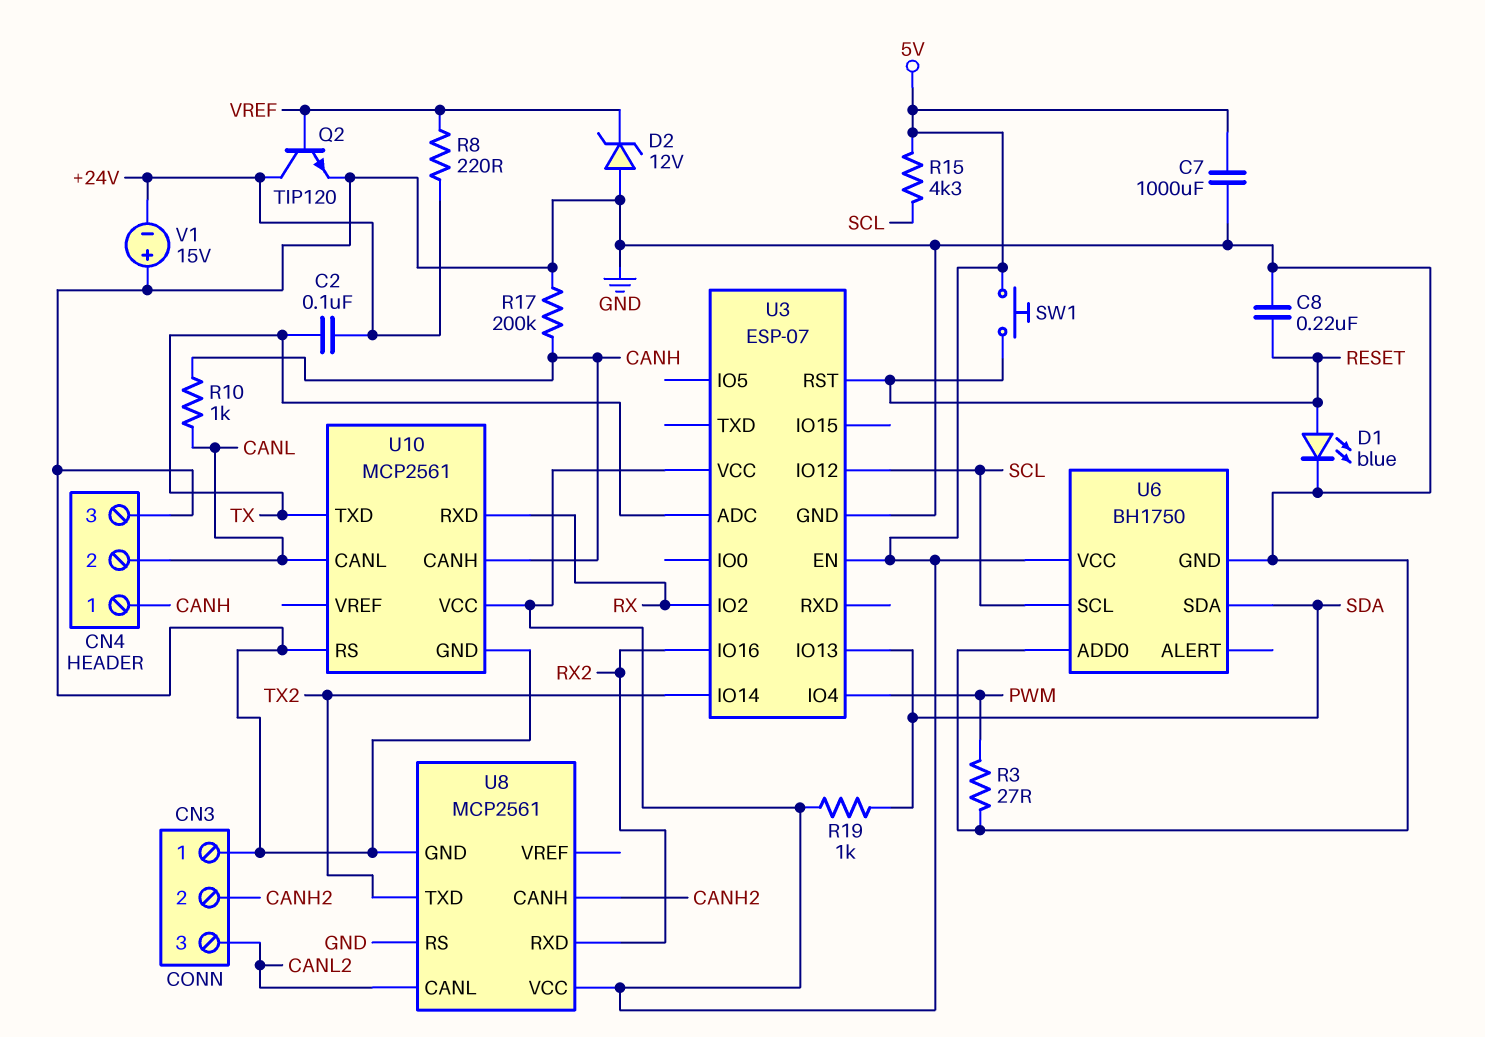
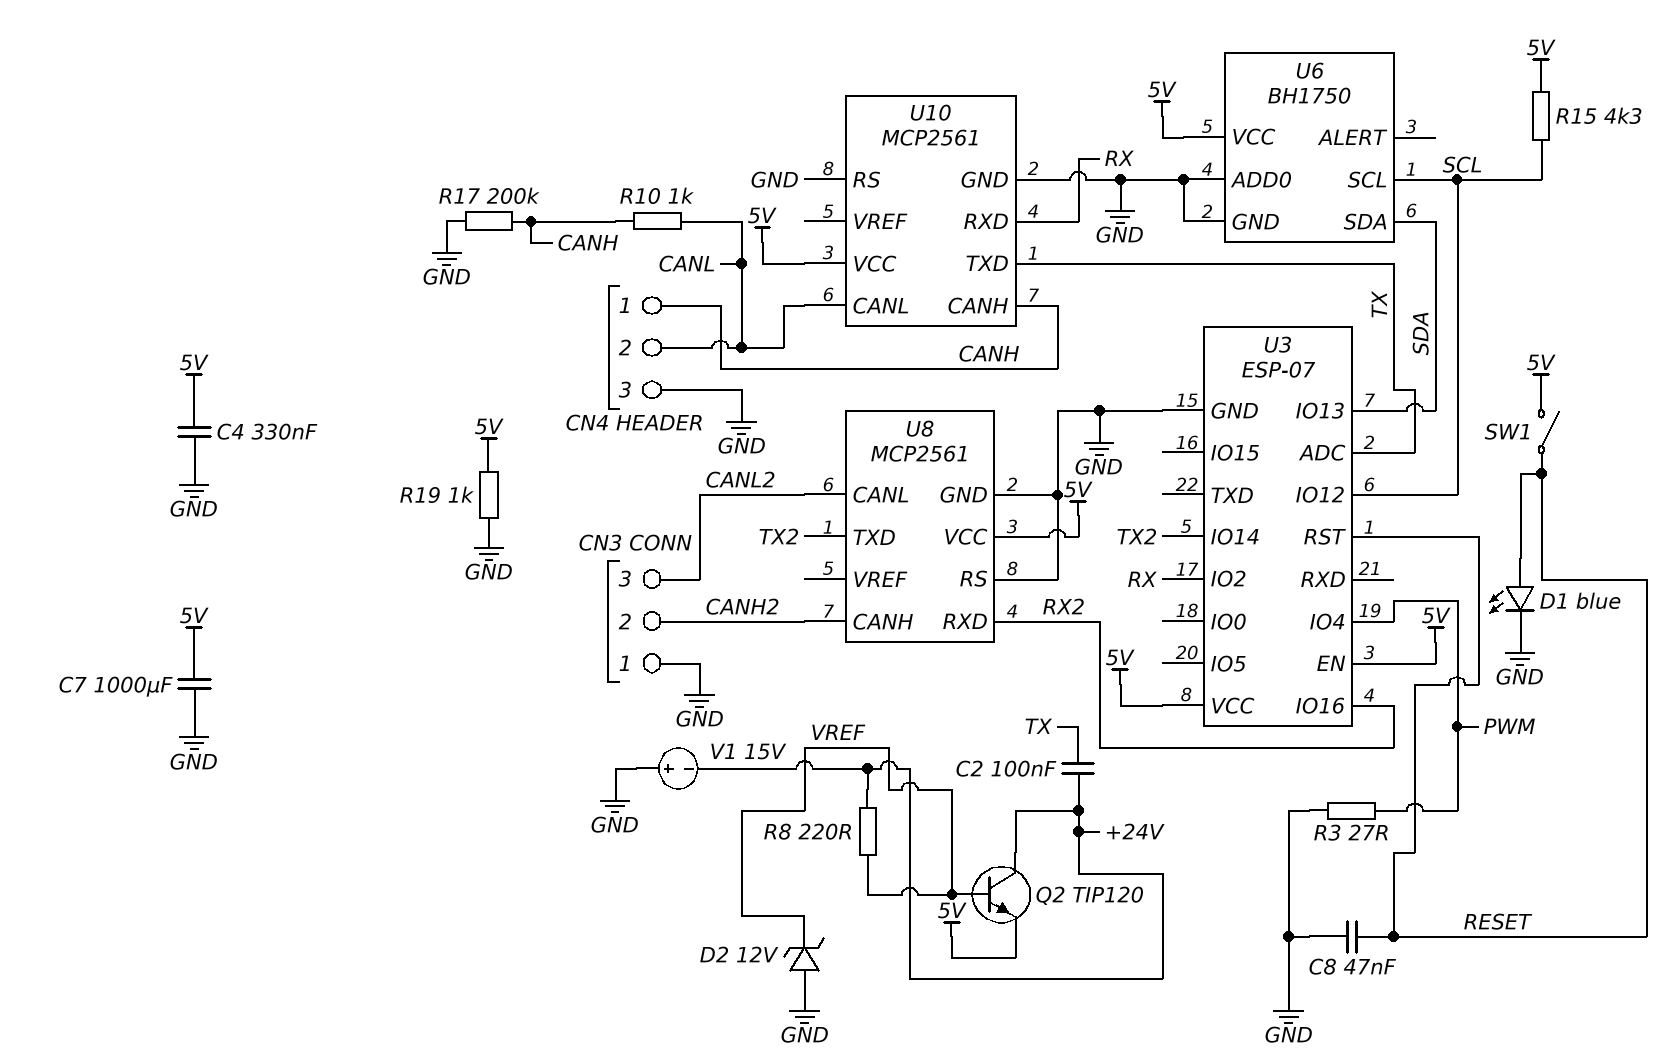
C4: none -> 330nF (5V, GND)
C8: 220nF (GND, RESET) -> 47nF (GND, RESET)
Q2: NPN TIP120 (B VREF, C +24V, E GND) -> NPN TIP120 (B VREF, C +24V, E 5V)
R19: 1k (5V, SDA) -> 1k (5V, GND)
SW1: button (5V, RESET) -> switch (5V, RESET)

